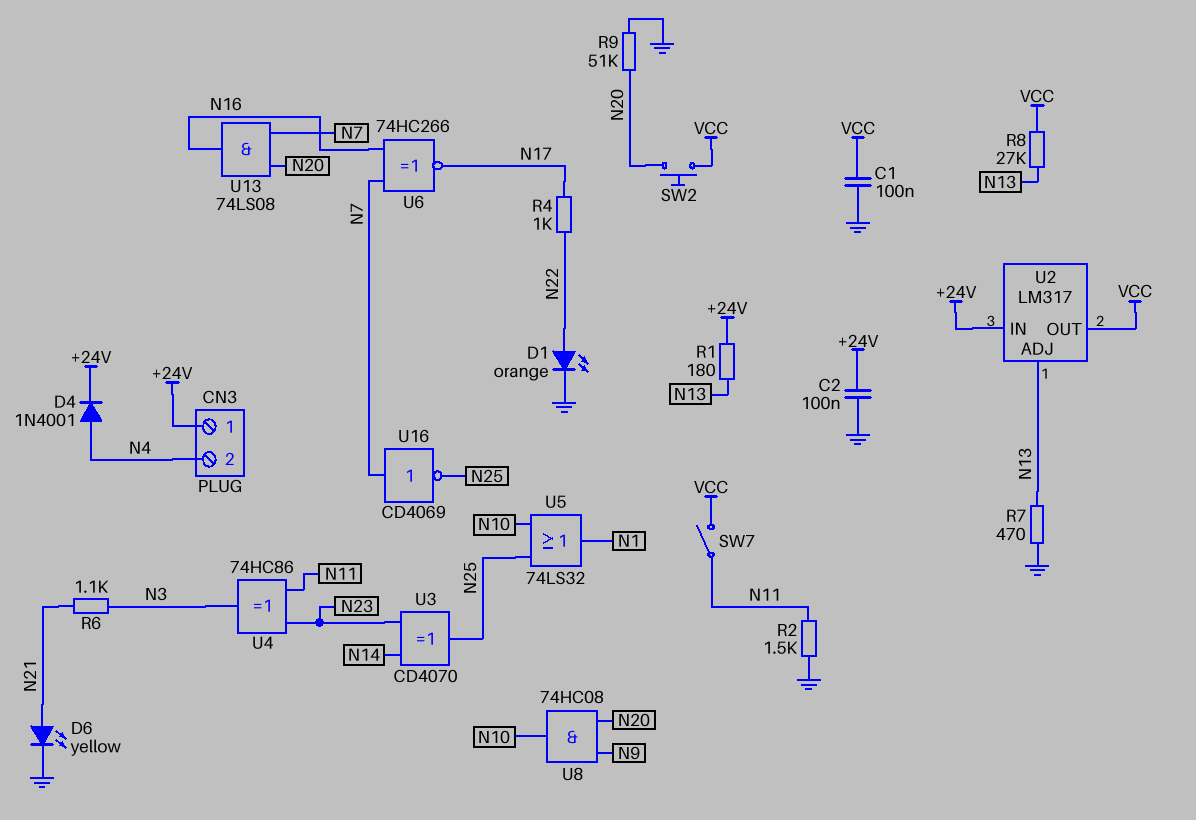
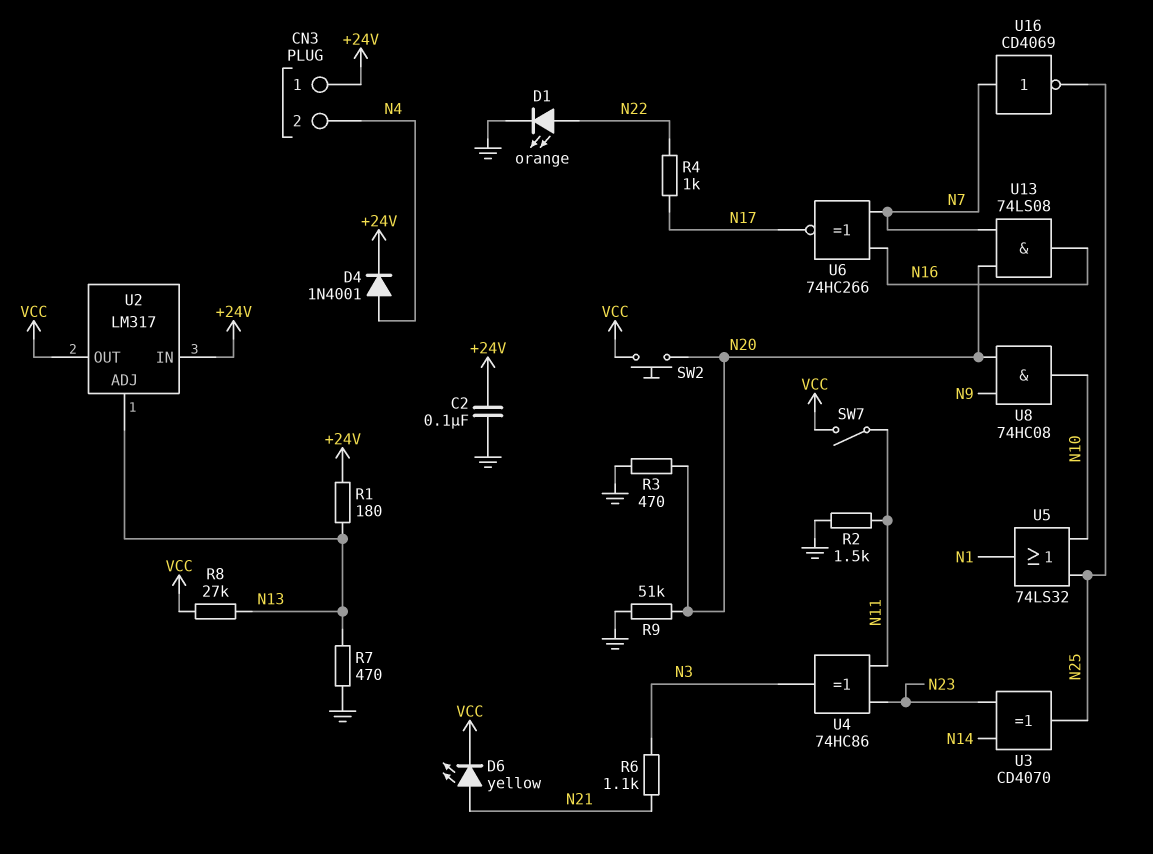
C1: 100nF (GND, VCC) -> none
D6: LED yellow (A N21, K GND) -> LED yellow (A N21, K VCC)
R3: none -> 470 (GND, N20)

